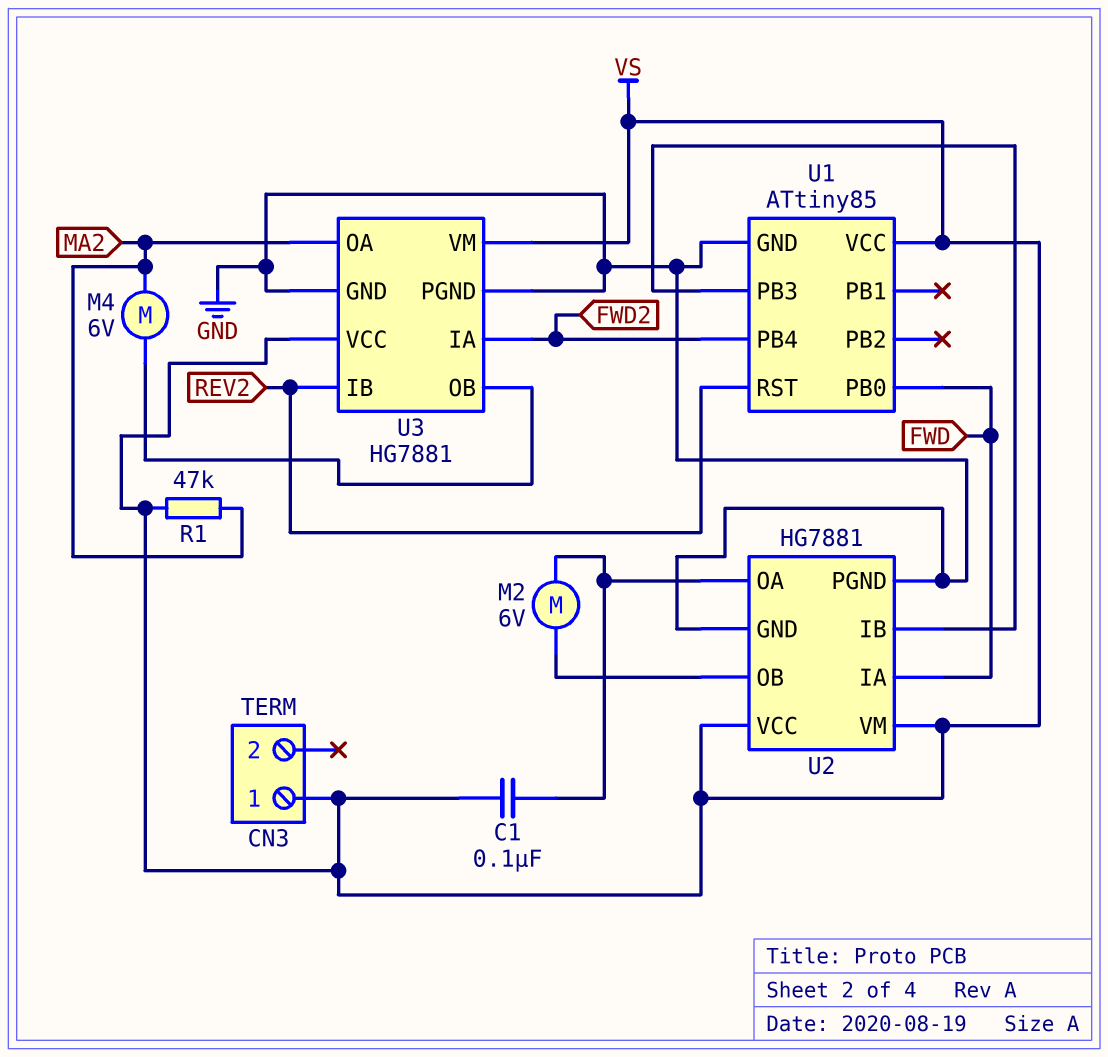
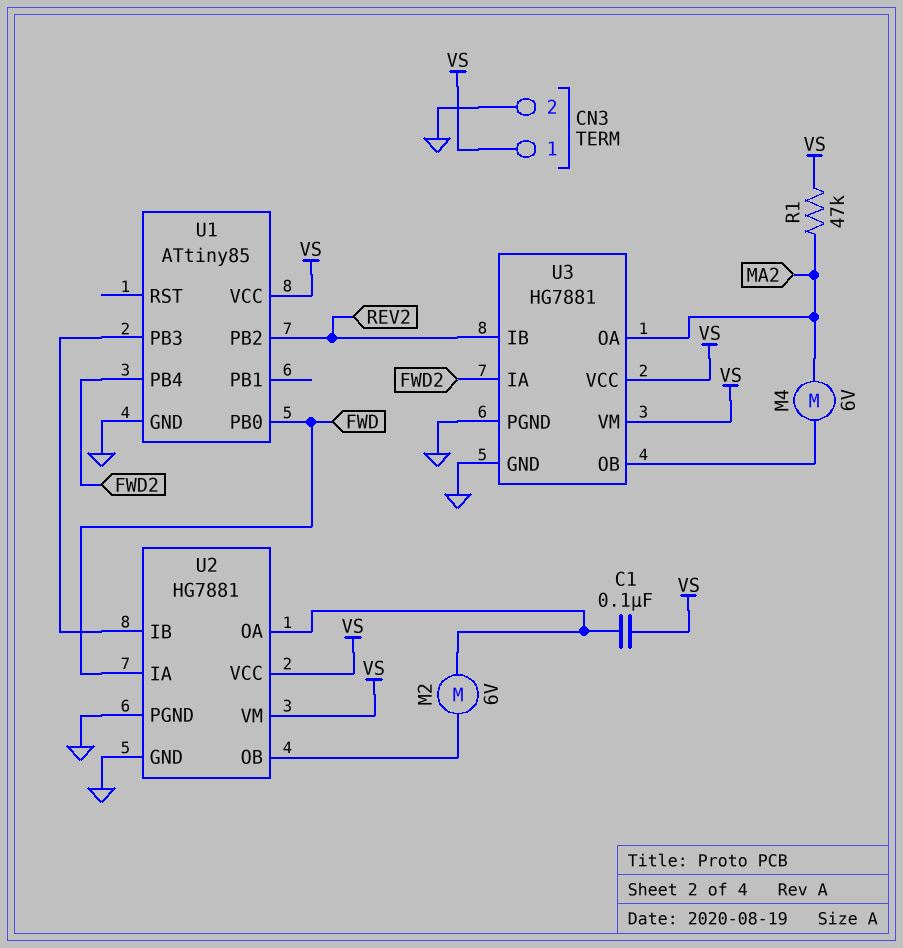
CN3 pin 2: none -> GND
U1 pin PB2: none -> REV2
U1 pin RST: REV2 -> none

